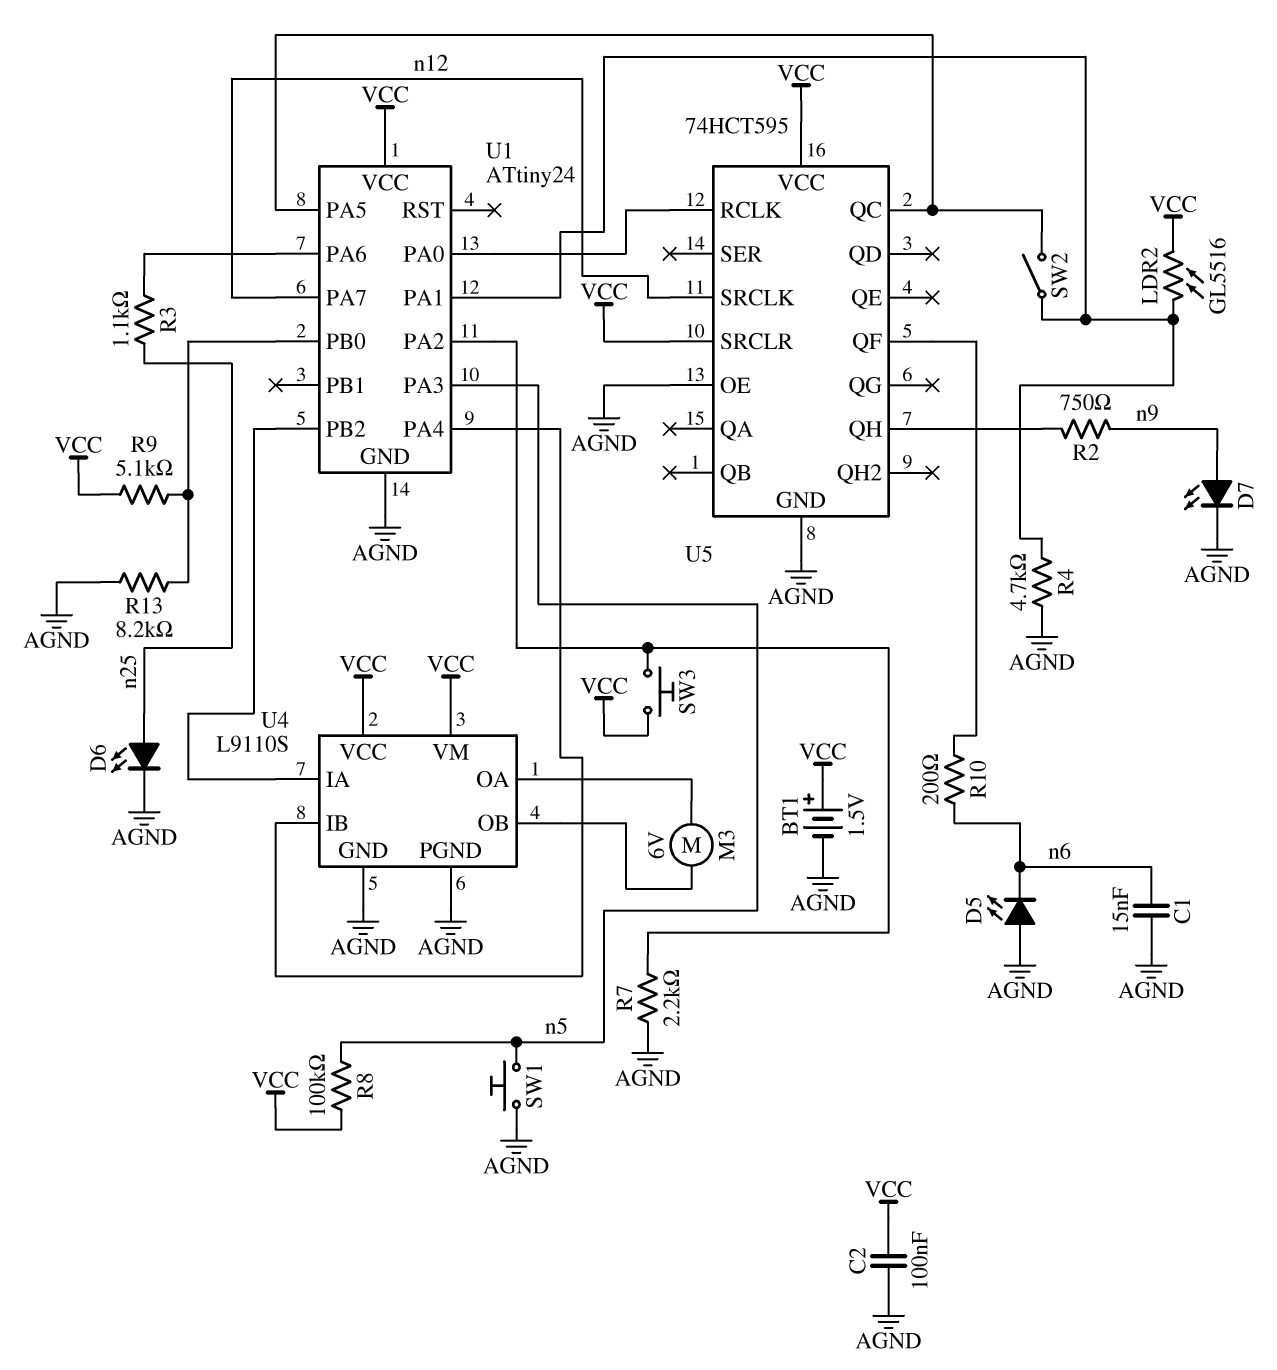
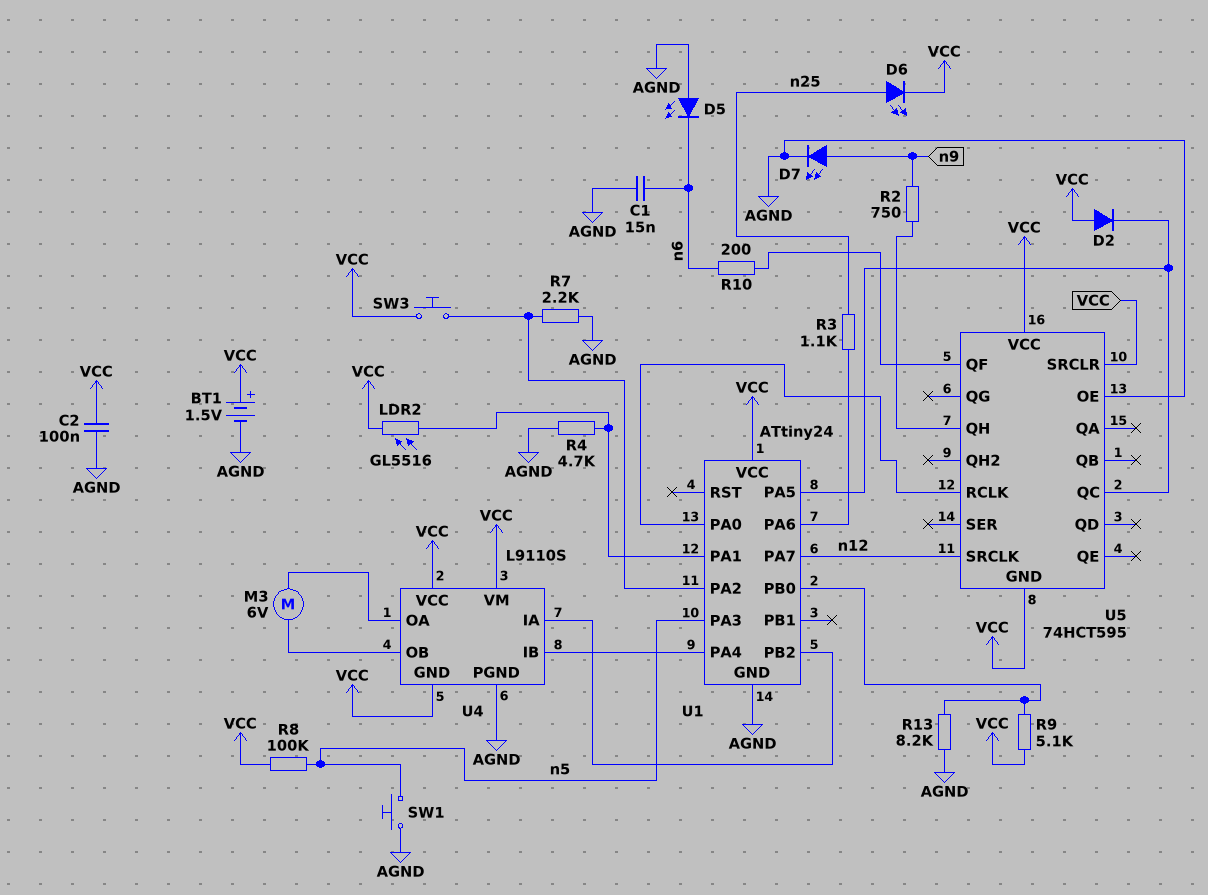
D2: none -> diode (A VCC, K U1/PA5)
D6: LED (A n25, K AGND) -> LED (A n25, K VCC)
SW2: switch (U1/PA1, U1/PA5) -> none
U4 pin GND: AGND -> VCC
U5 pin GND: AGND -> VCC

